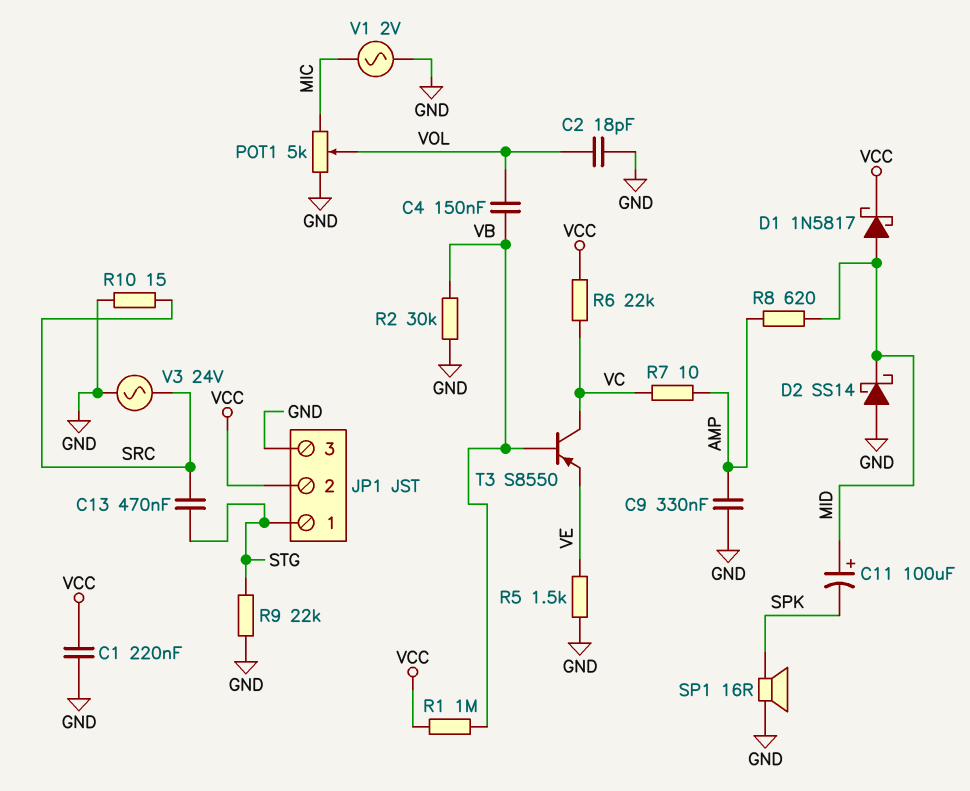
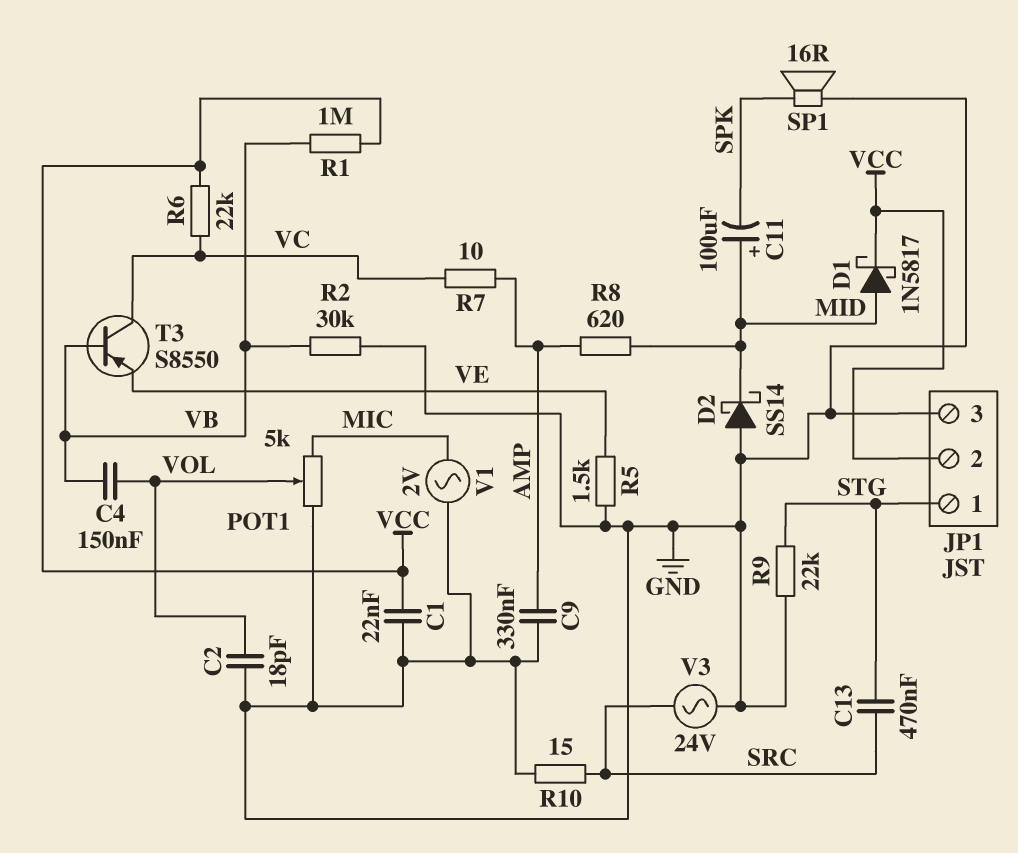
C1: 220nF (GND, VCC) -> 22nF (GND, VCC)

